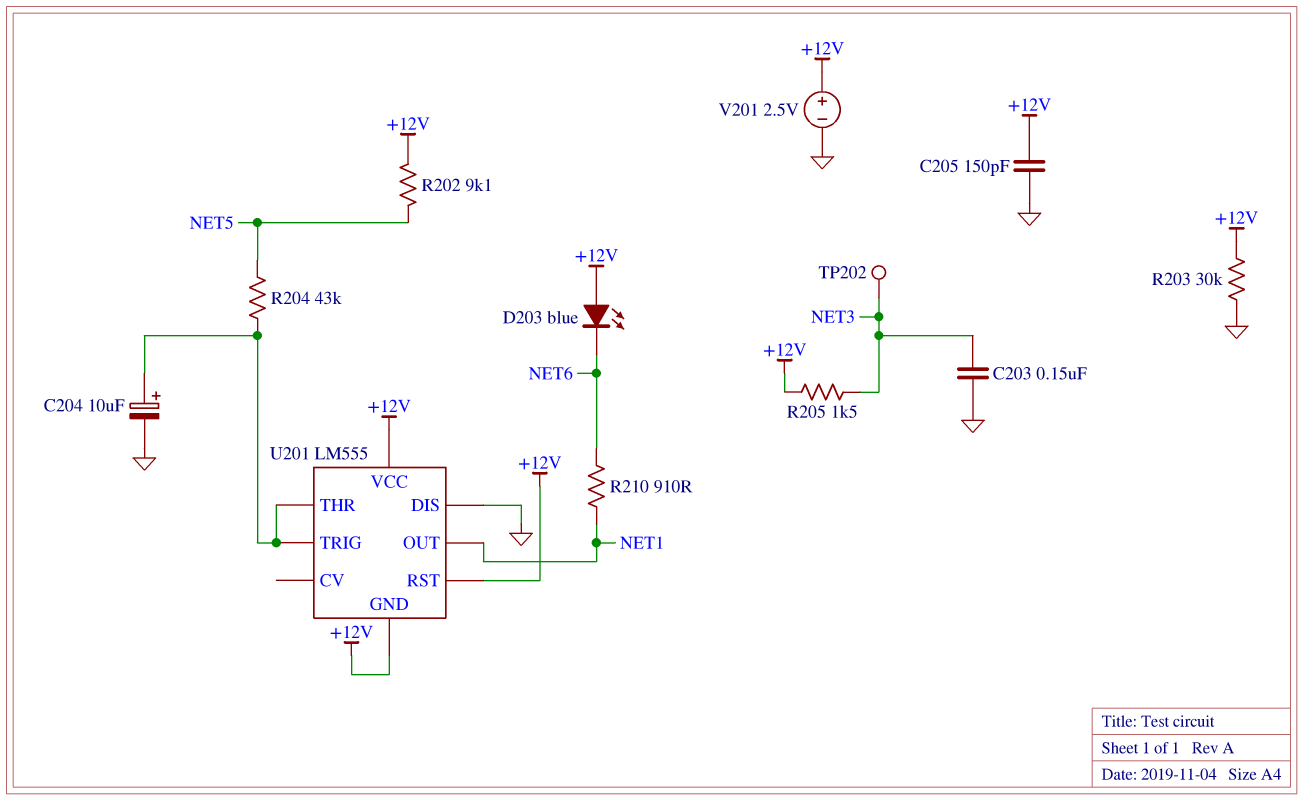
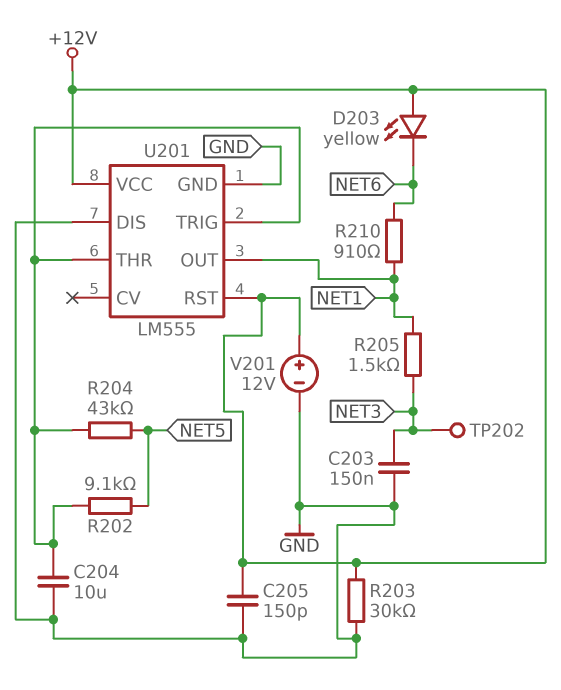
C204: 10uF (plus U201/THR, minus GND) -> 10uF (GND, U201/THR)
D203: LED blue (A +12V, K NET6) -> LED yellow (A +12V, K NET6)
R202: 9.1k (+12V, NET5) -> 9.1k (NET5, U201/THR)
R205: 1.5k (+12V, NET3) -> 1.5k (NET1, NET3)
U201 pin GND: +12V -> GND
V201: 2.5V (plus +12V, minus GND) -> 12V (plus +12V, minus GND)

